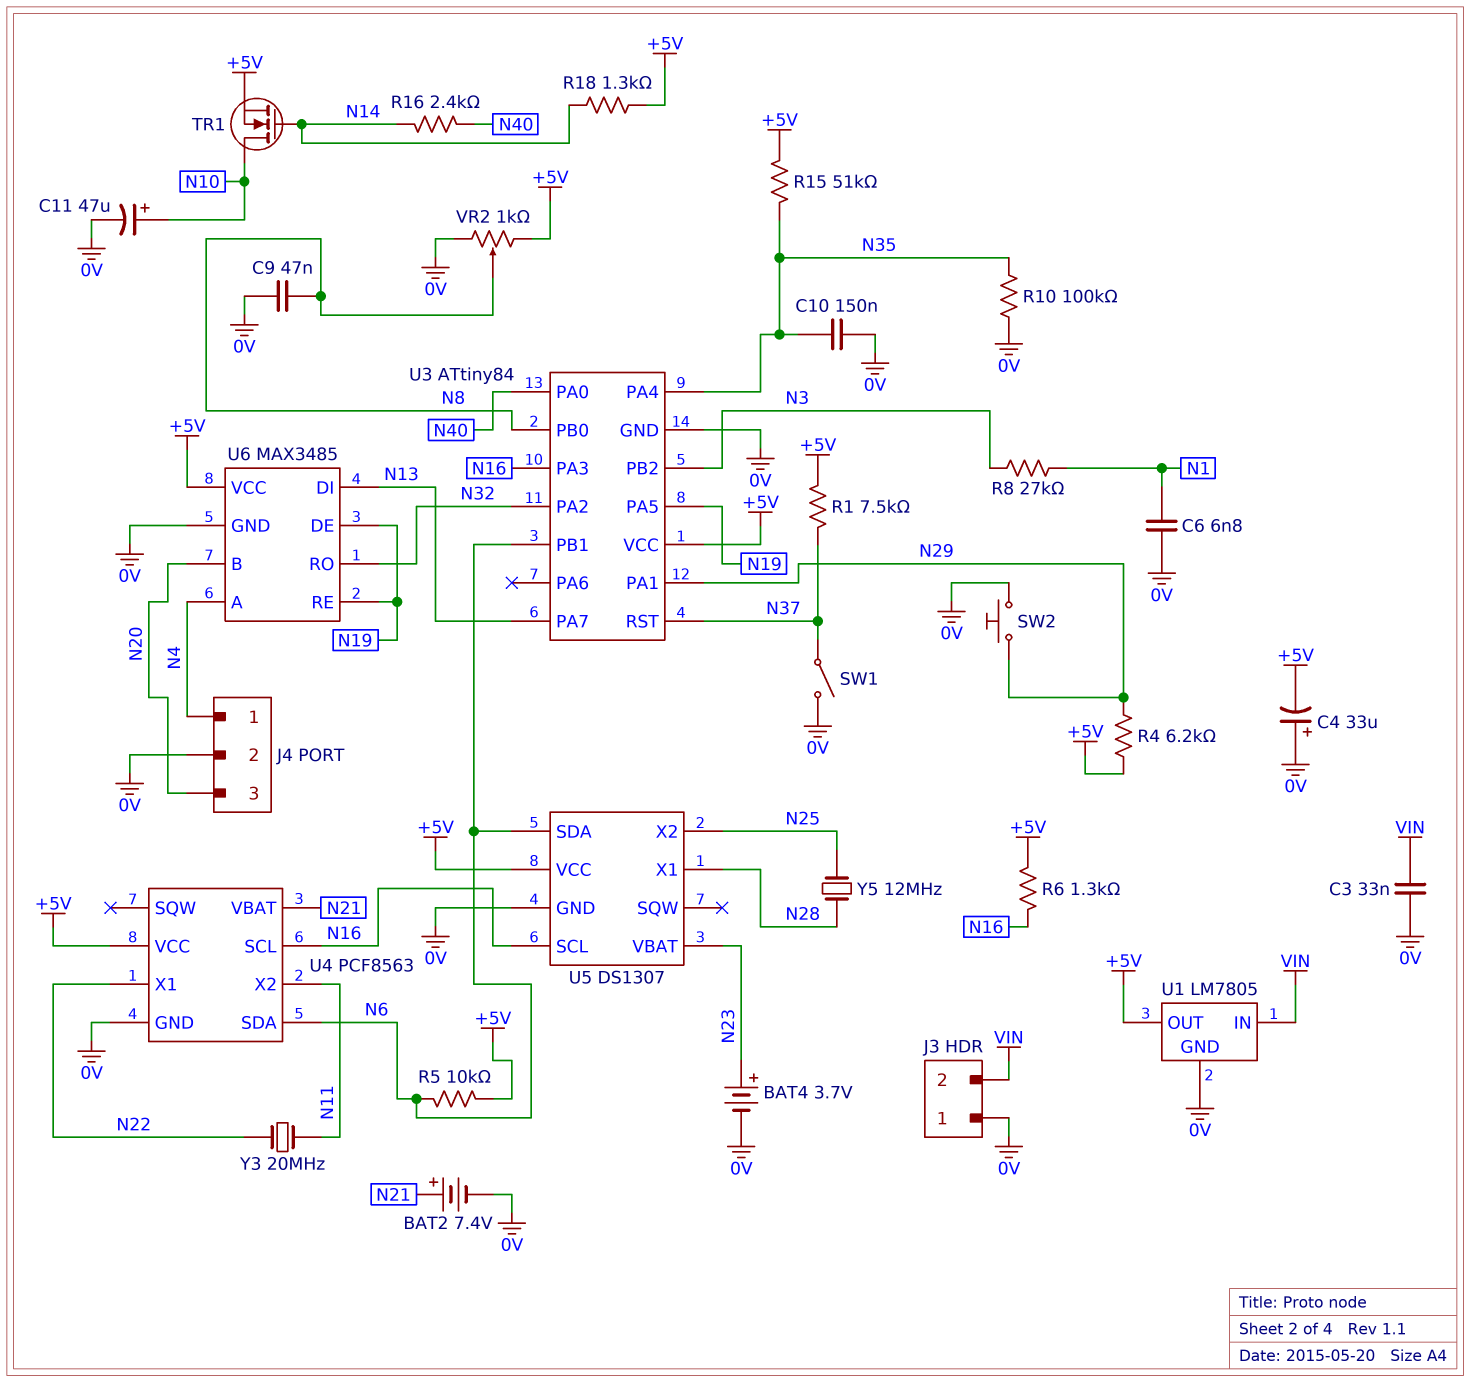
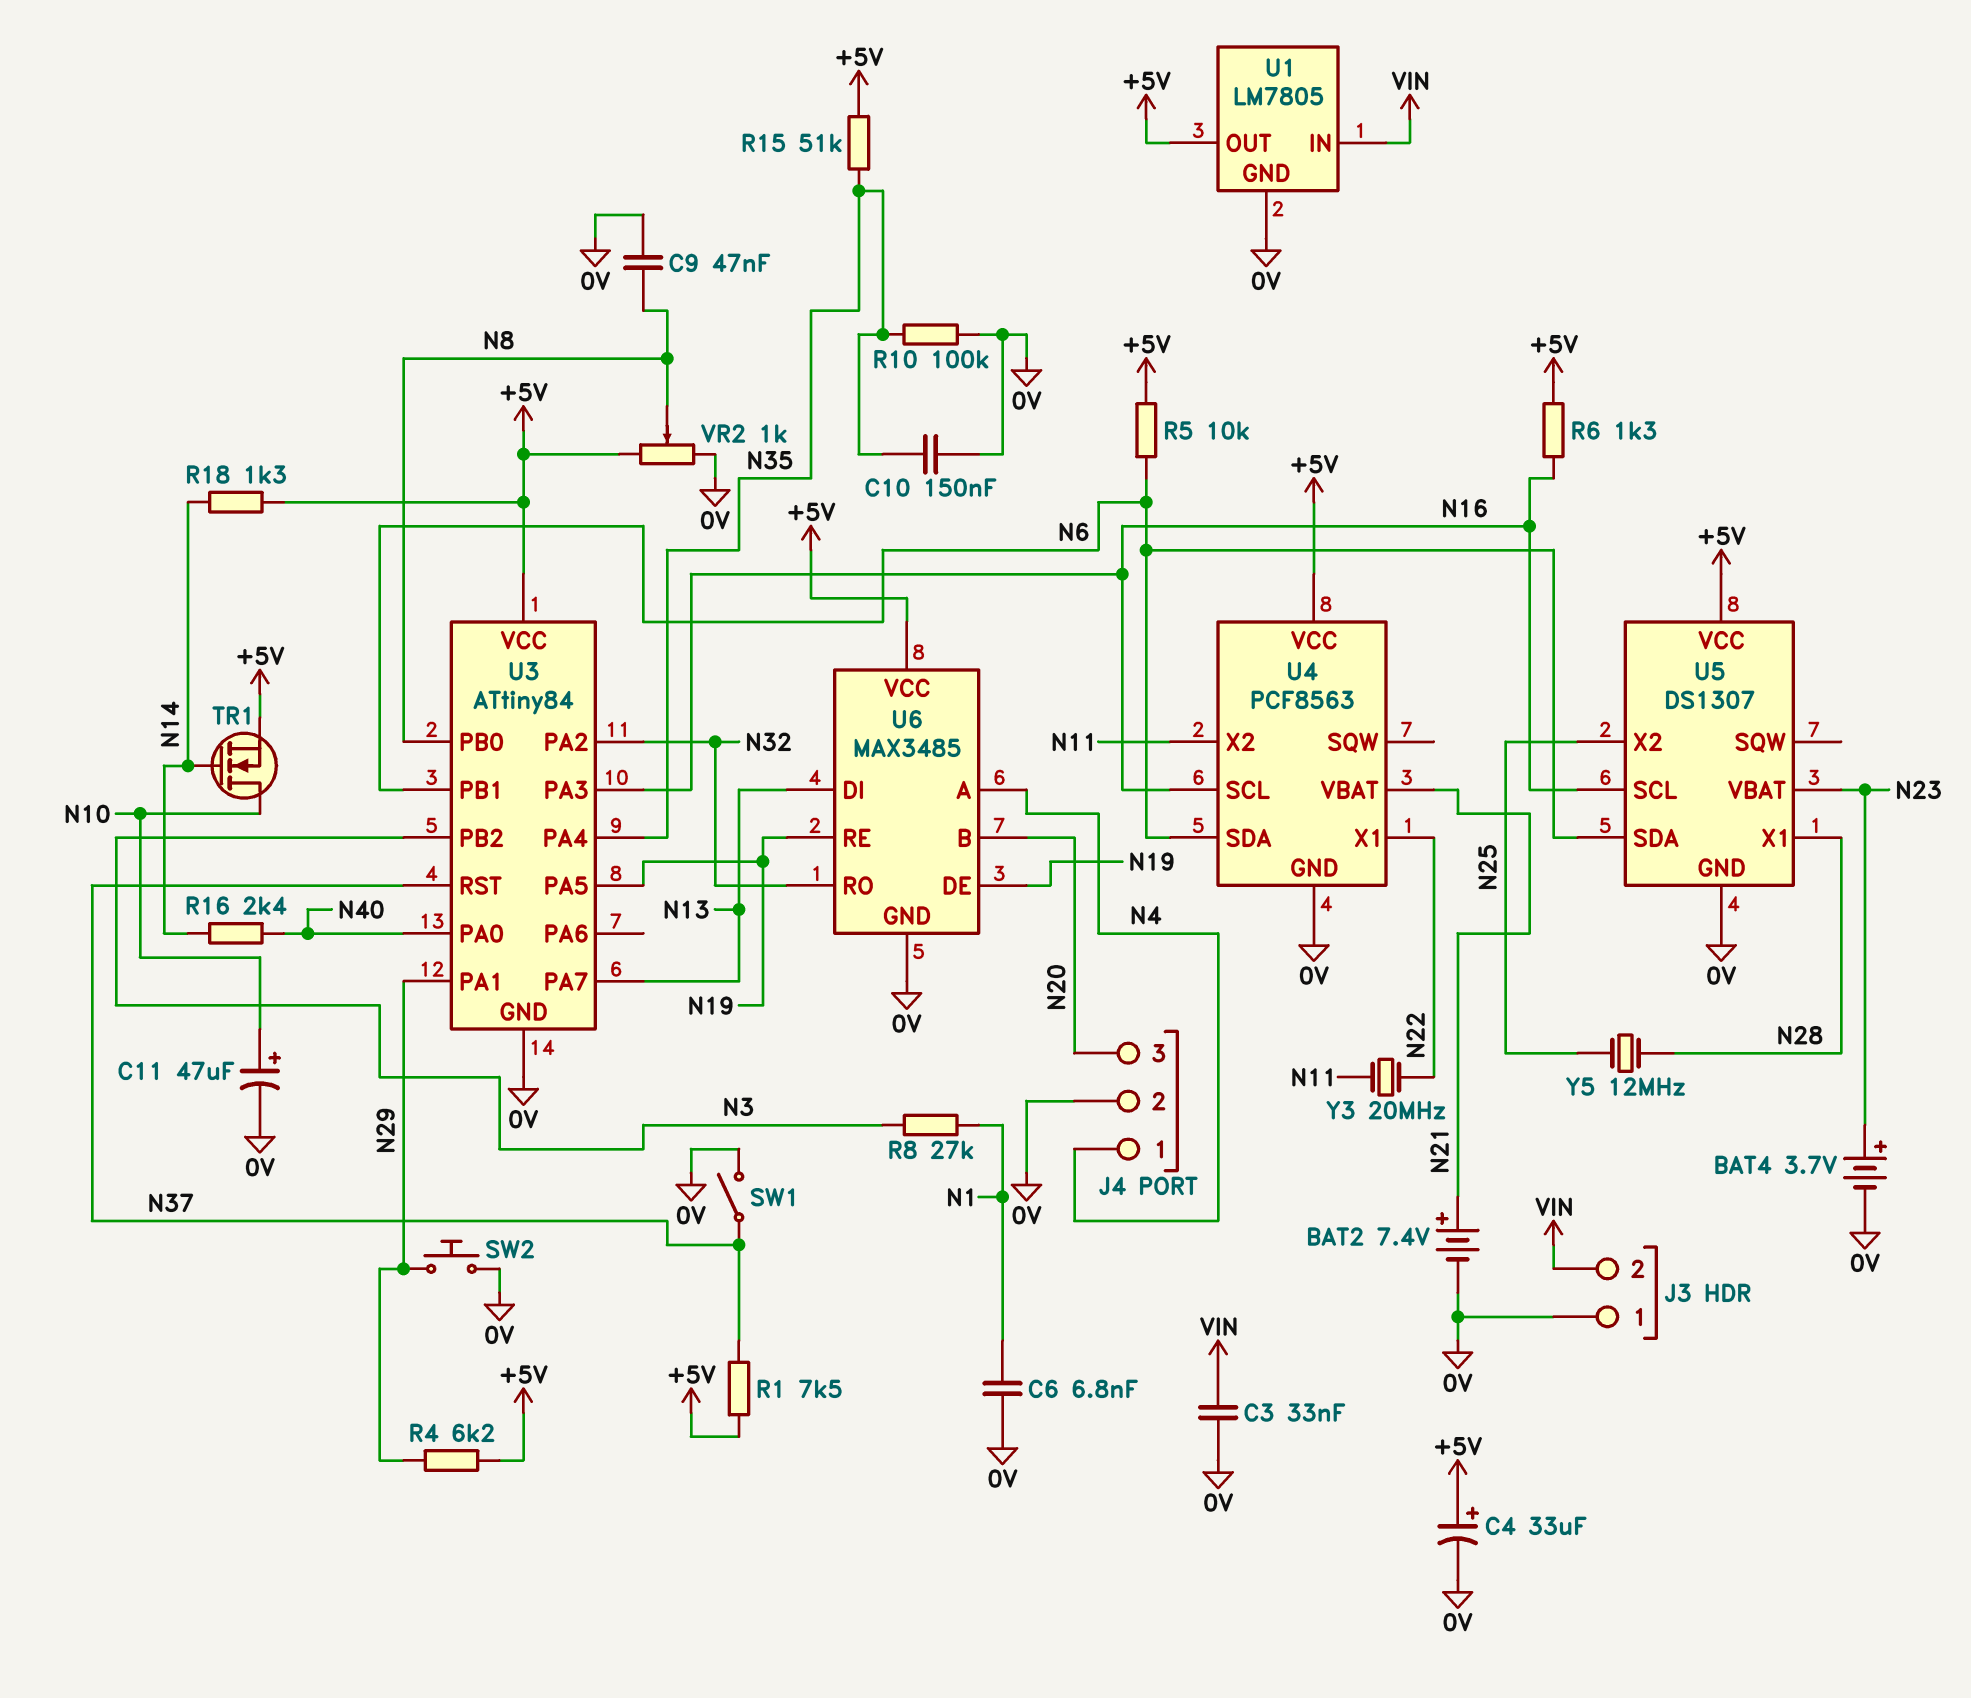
C4: 33uF (plus 0V, minus +5V) -> 33uF (plus +5V, minus 0V)

